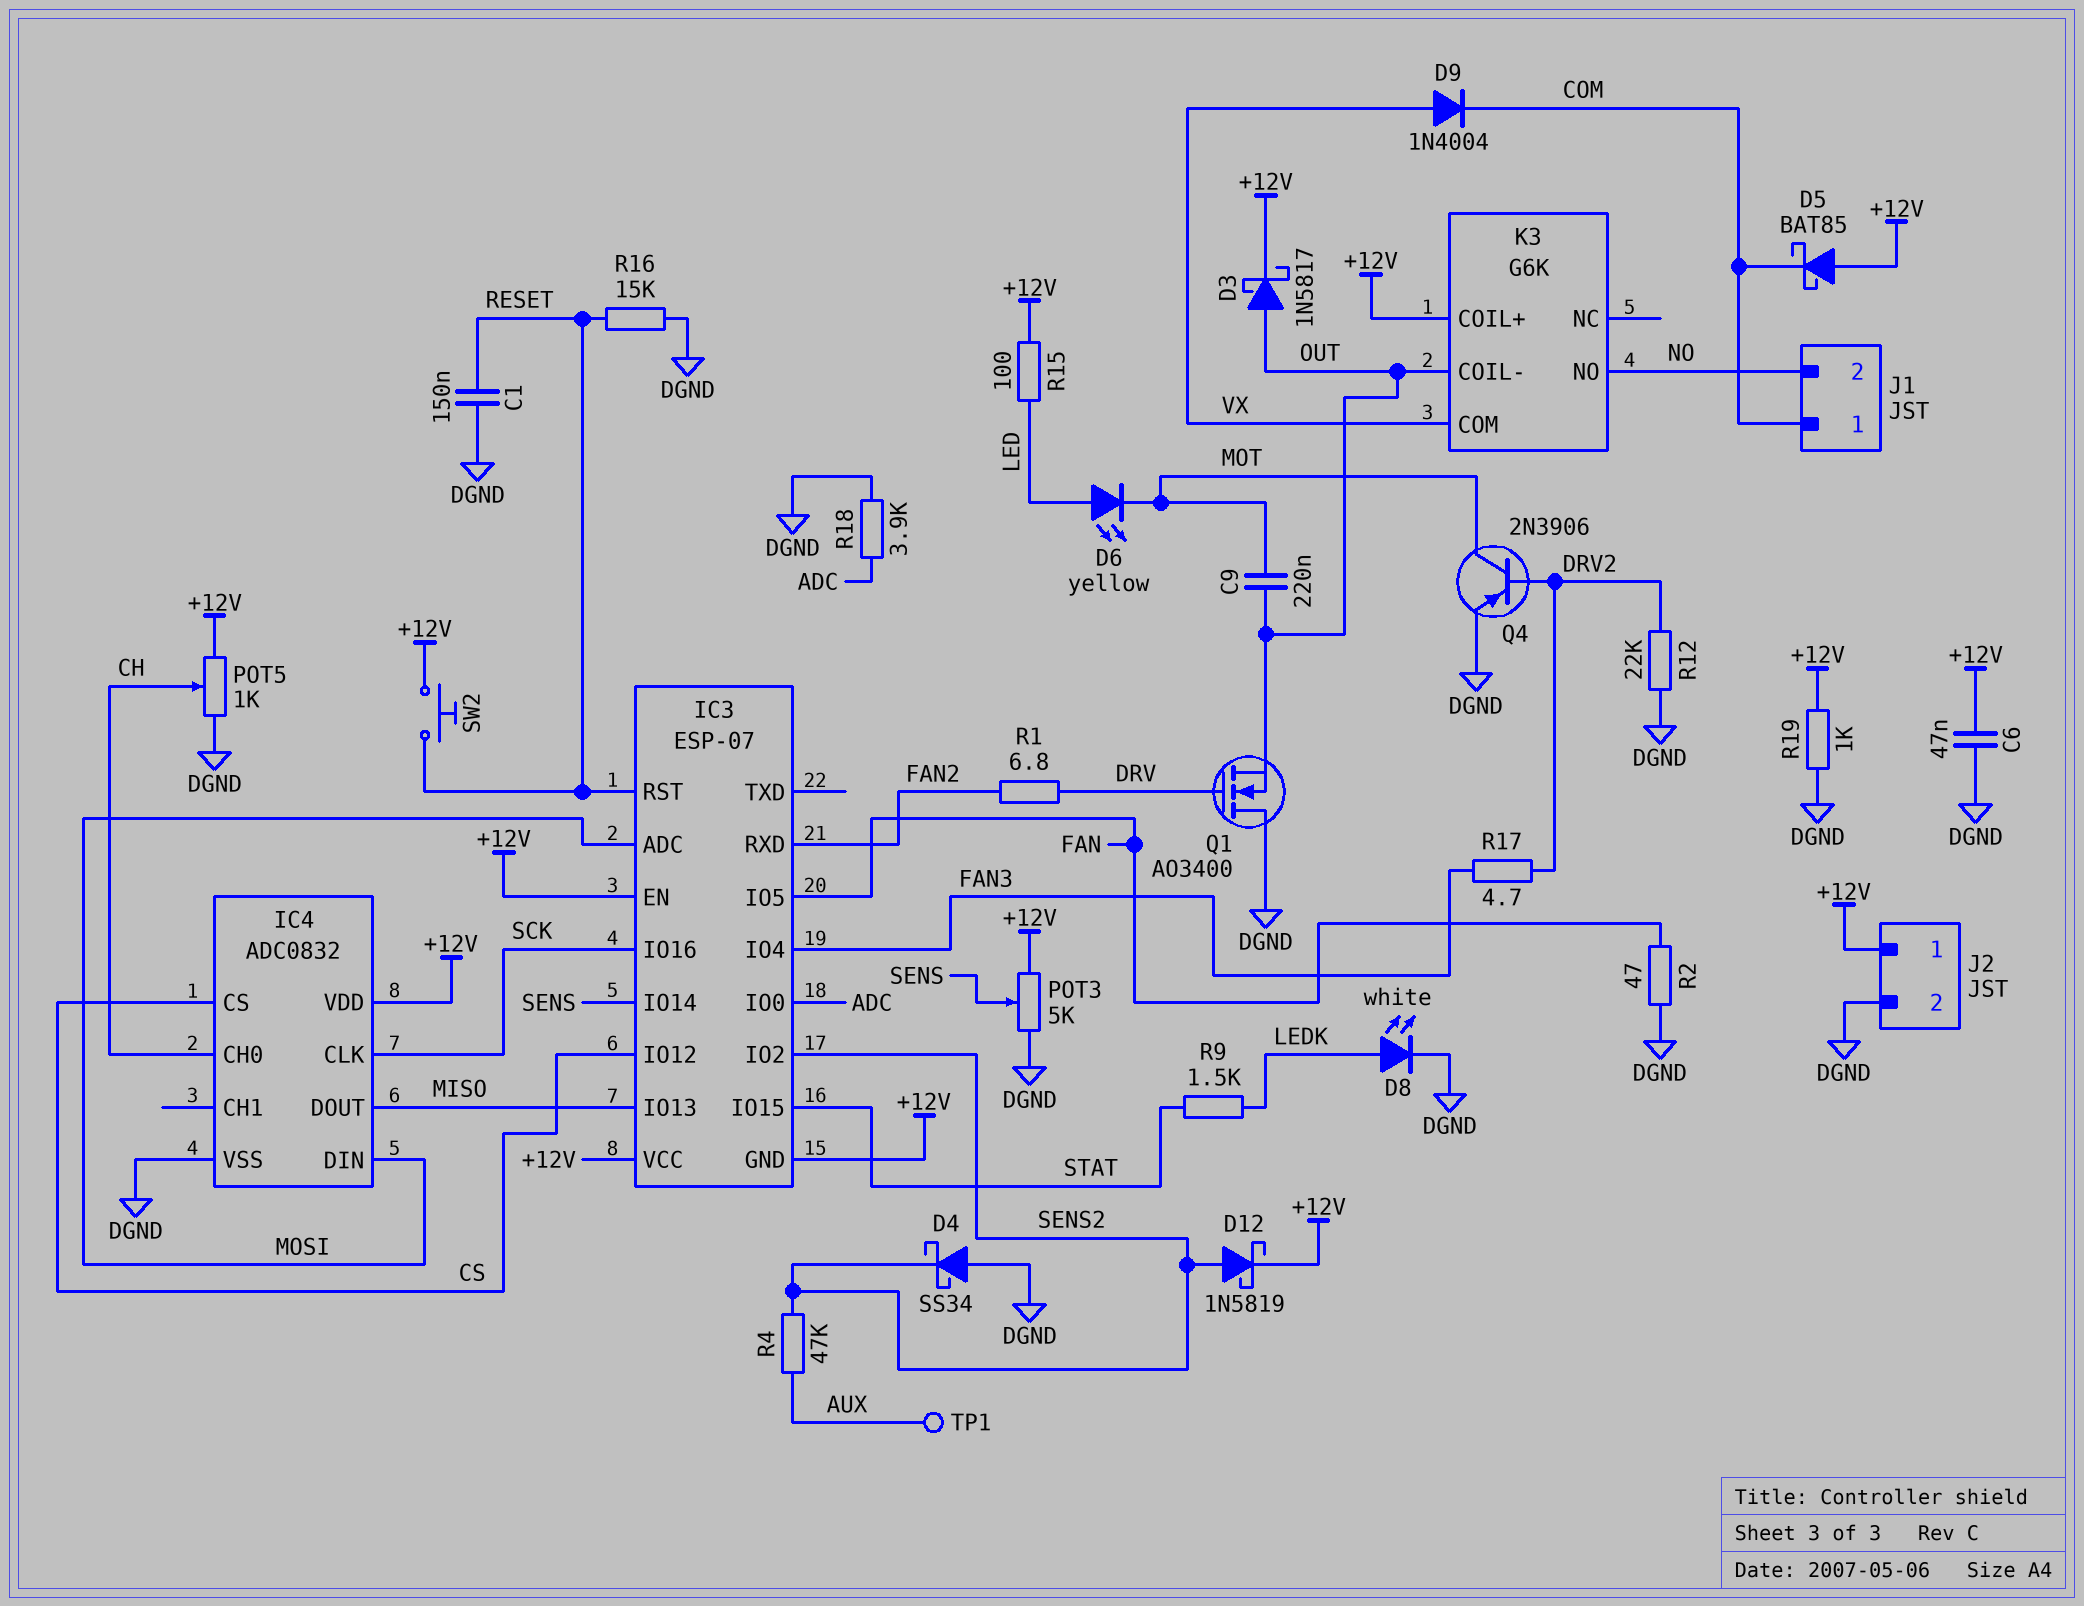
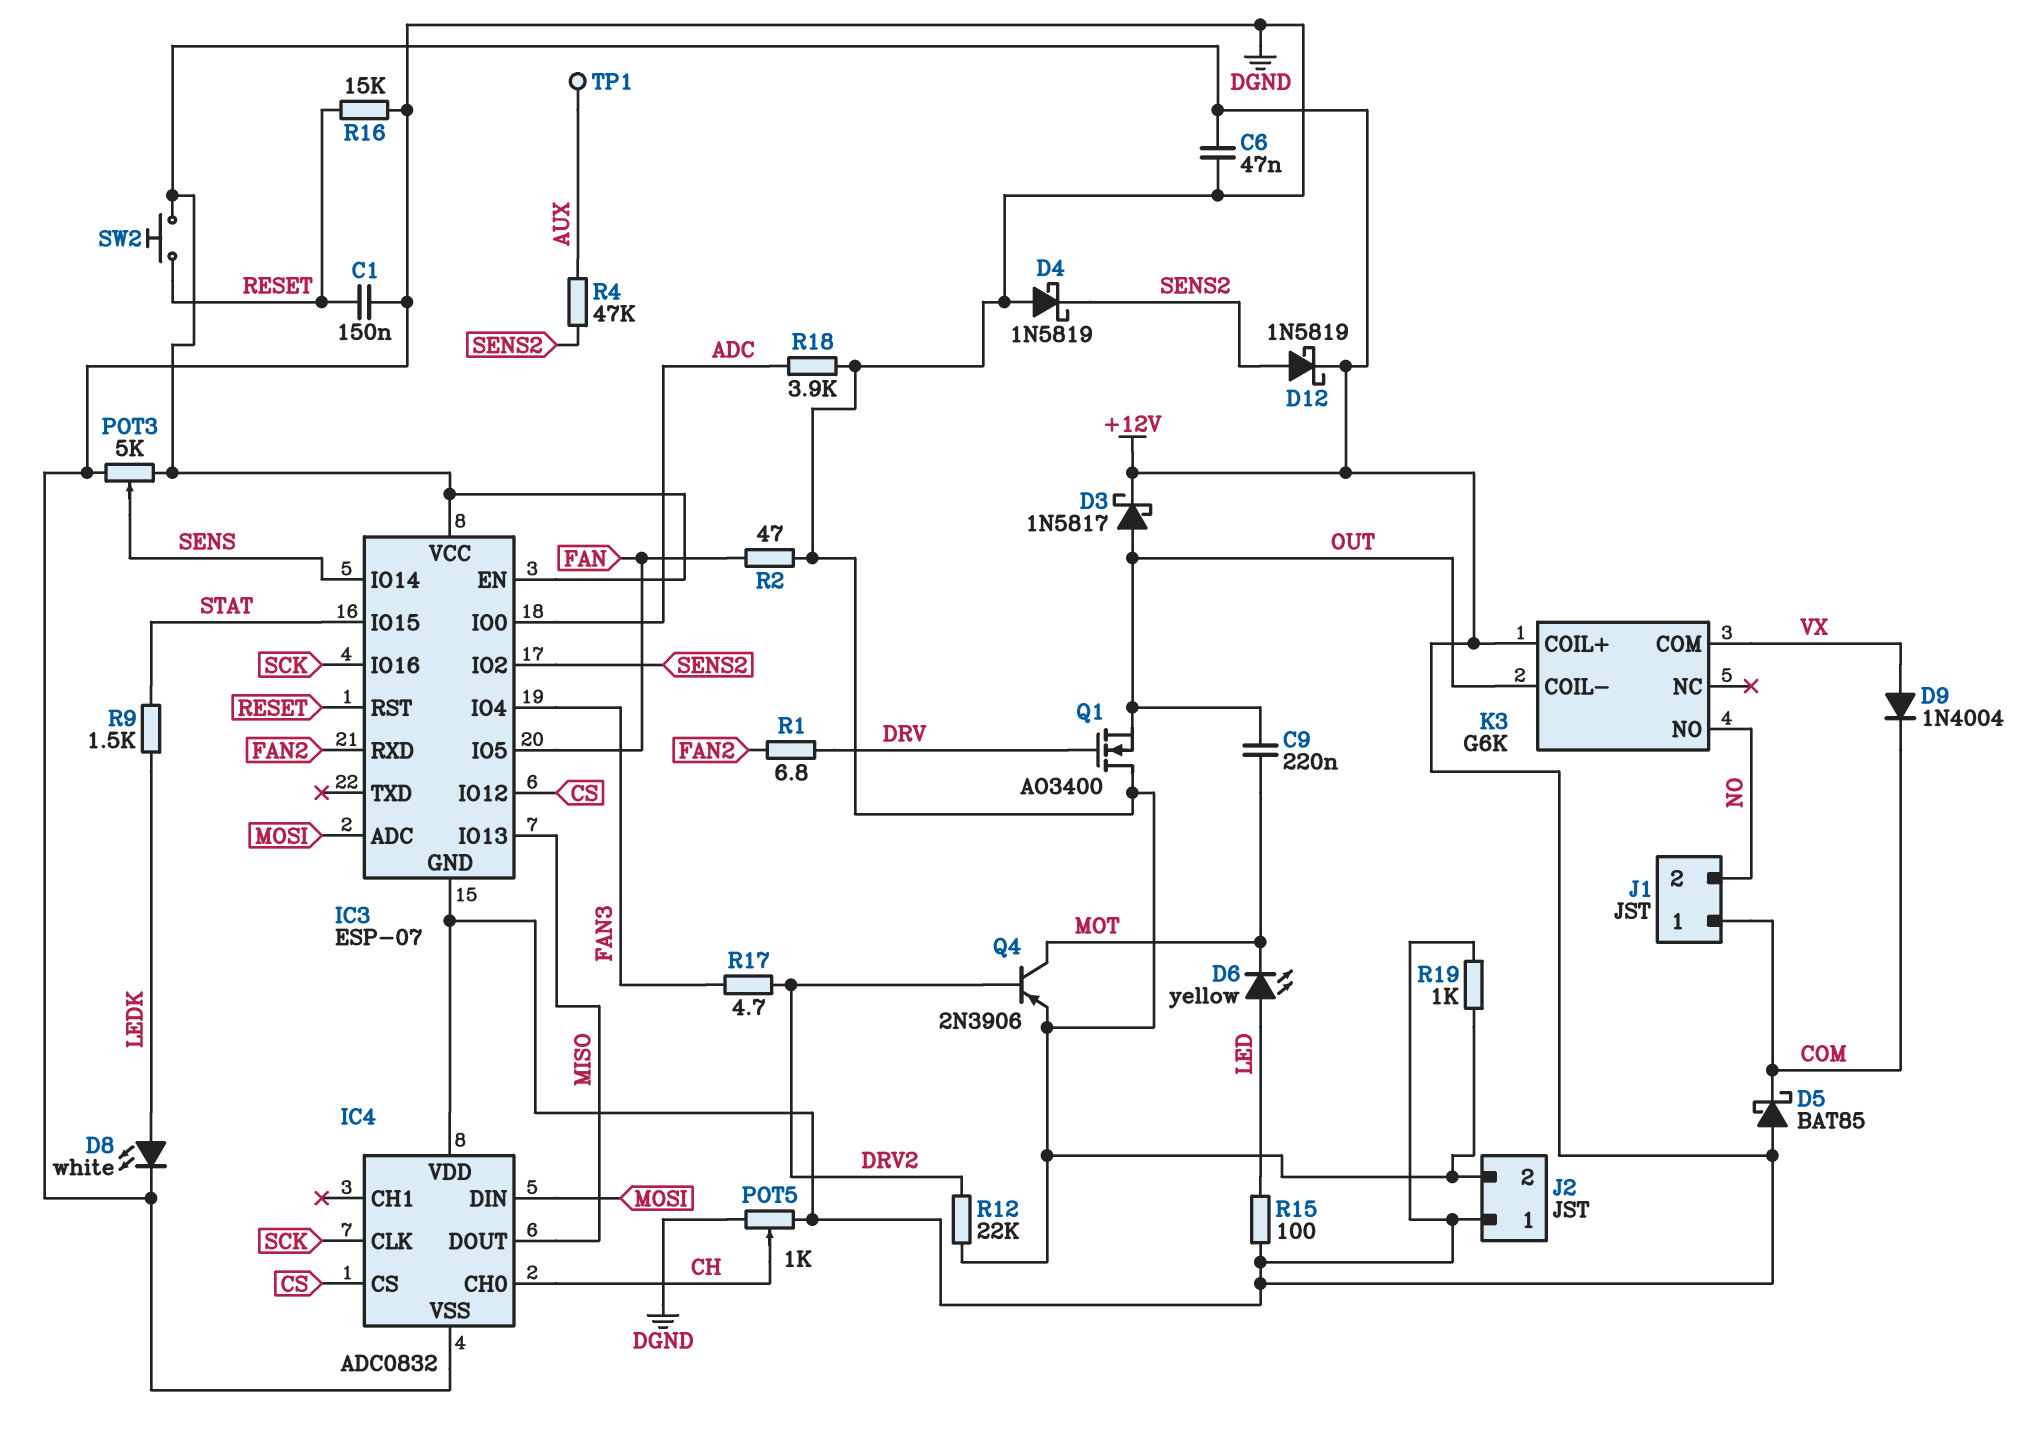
D4: schottky SS34 (A DGND, K SENS2) -> schottky 1N5819 (A DGND, K SENS2)

